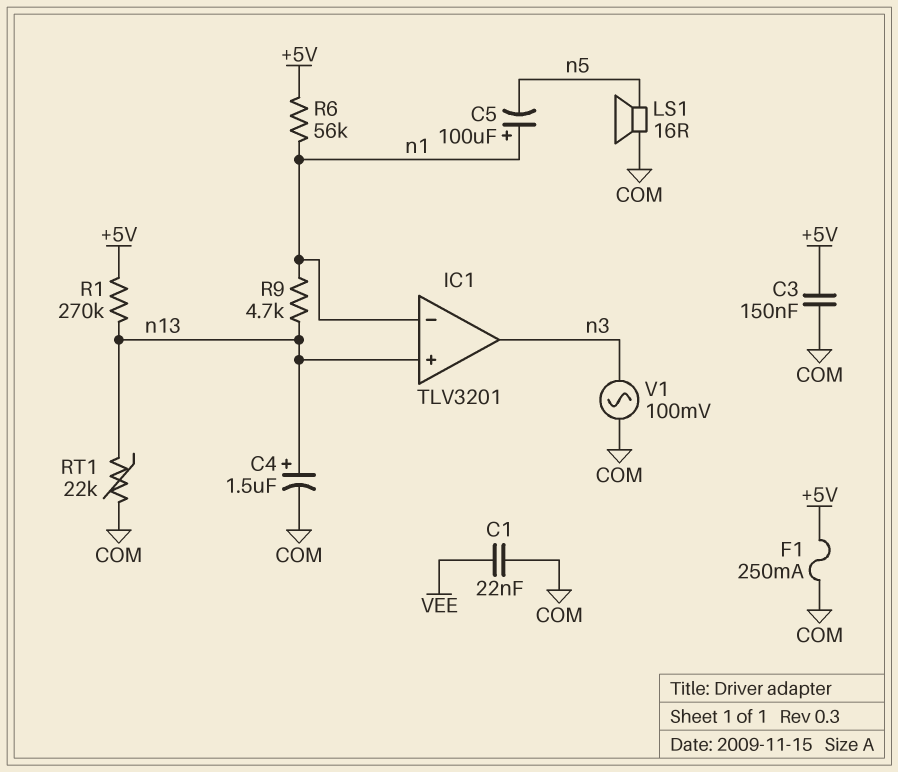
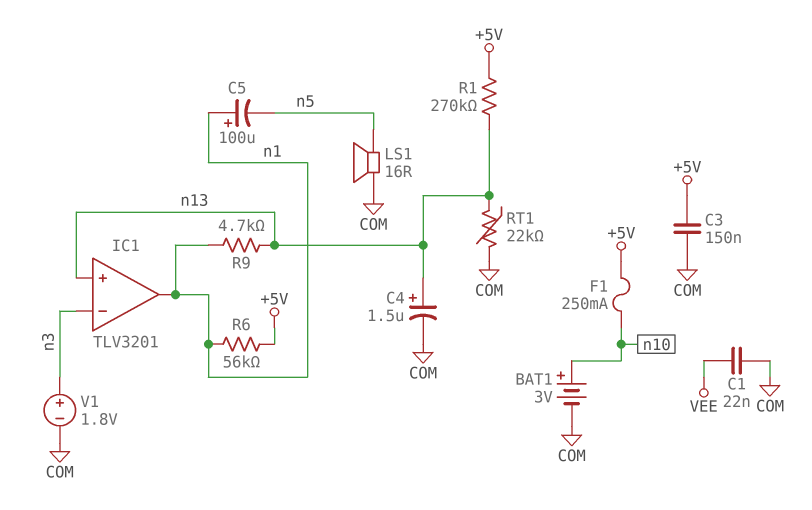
BAT1: none -> 3V (plus n10, minus COM)
F1: 250mA (+5V, COM) -> 250mA (+5V, n10)
IC1 pin in-: n1 -> n3
IC1 pin out: n3 -> n1
V1: AC 100mV (COM, n3) -> 1.8V (plus n3, minus COM)

